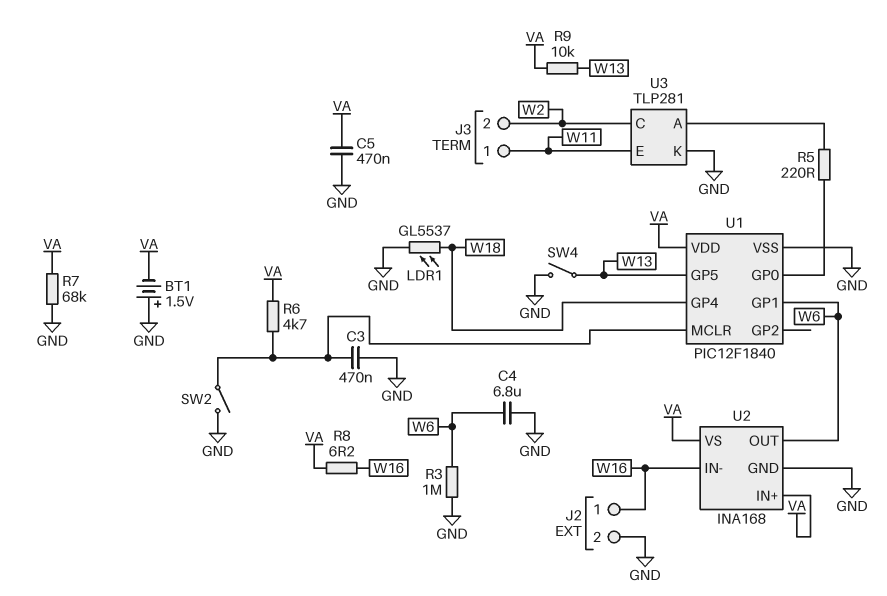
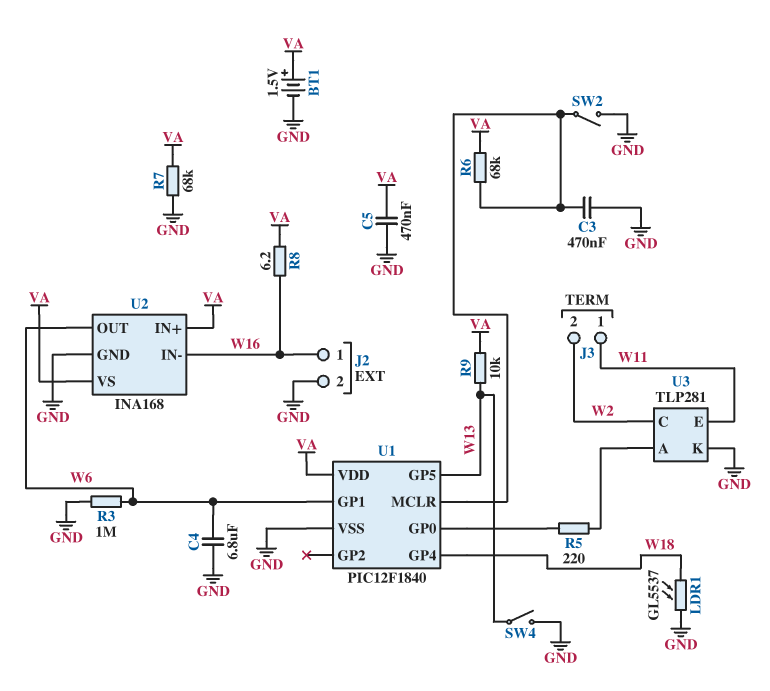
BT1: 1.5V (plus GND, minus VA) -> 1.5V (plus VA, minus GND)
R6: 4.7k (U1/MCLR, VA) -> 68k (U1/MCLR, VA)

